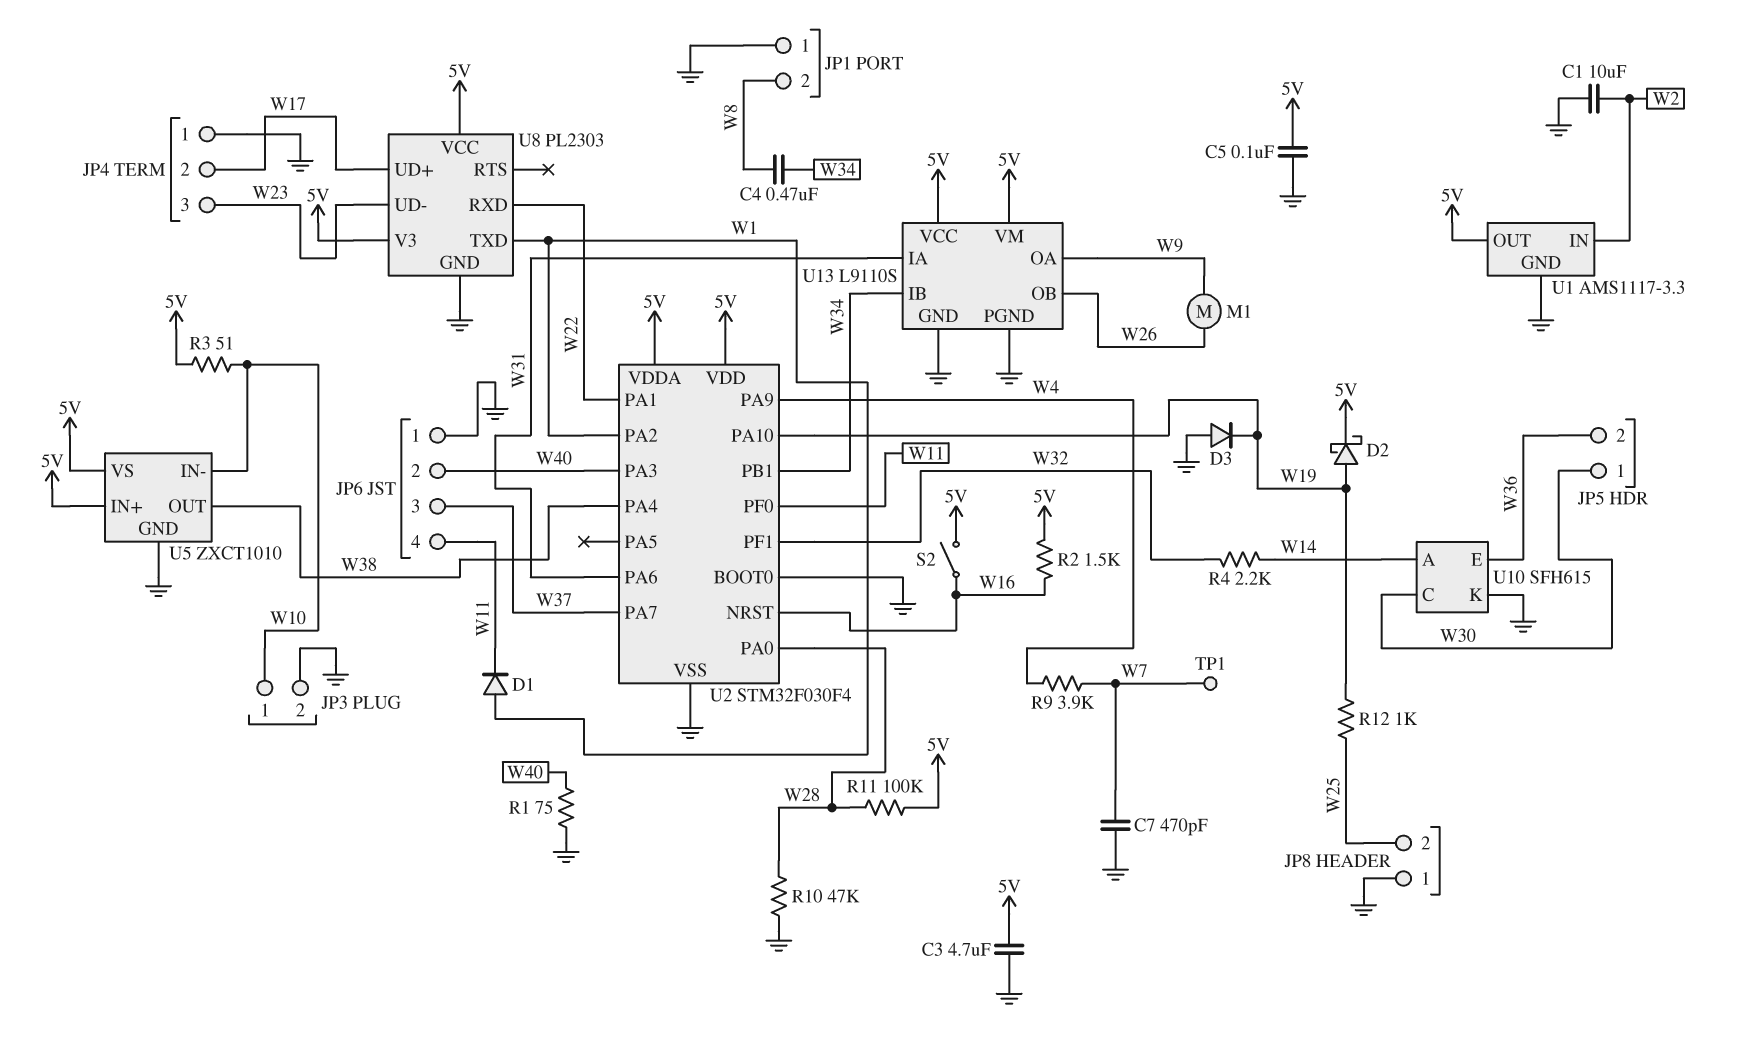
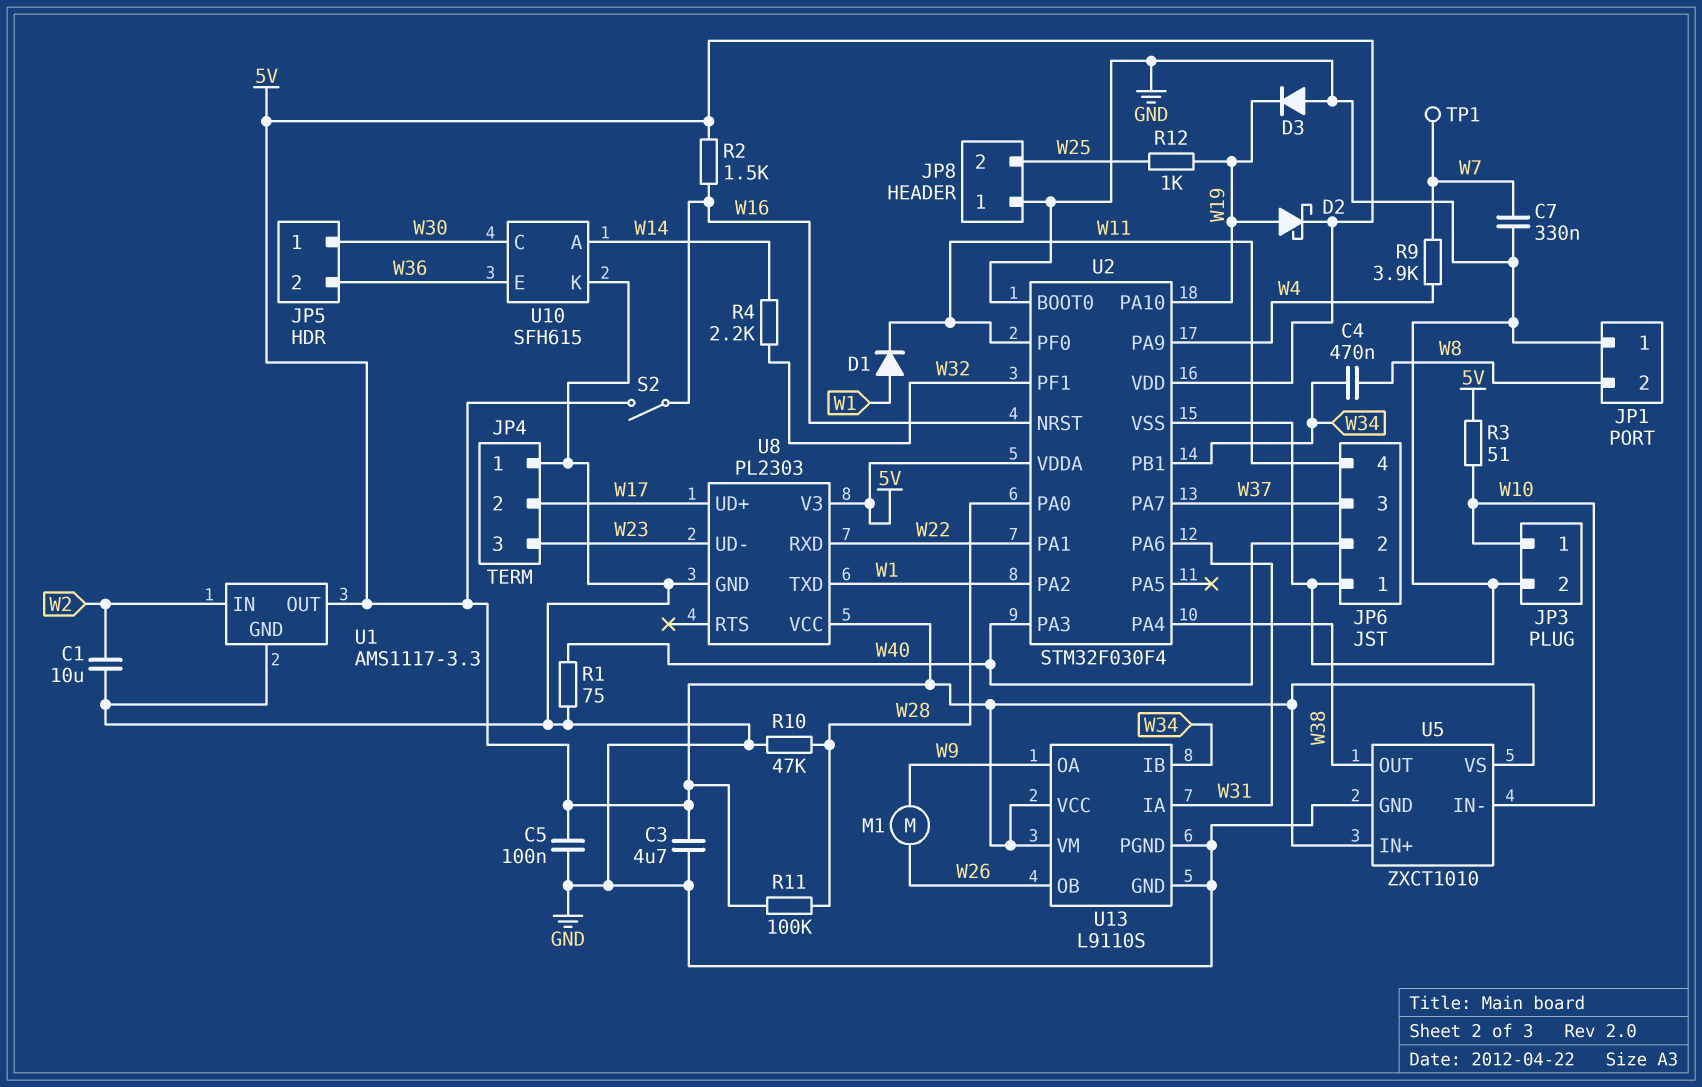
C7: 470pF (GND, W7) -> 330nF (GND, W7)

